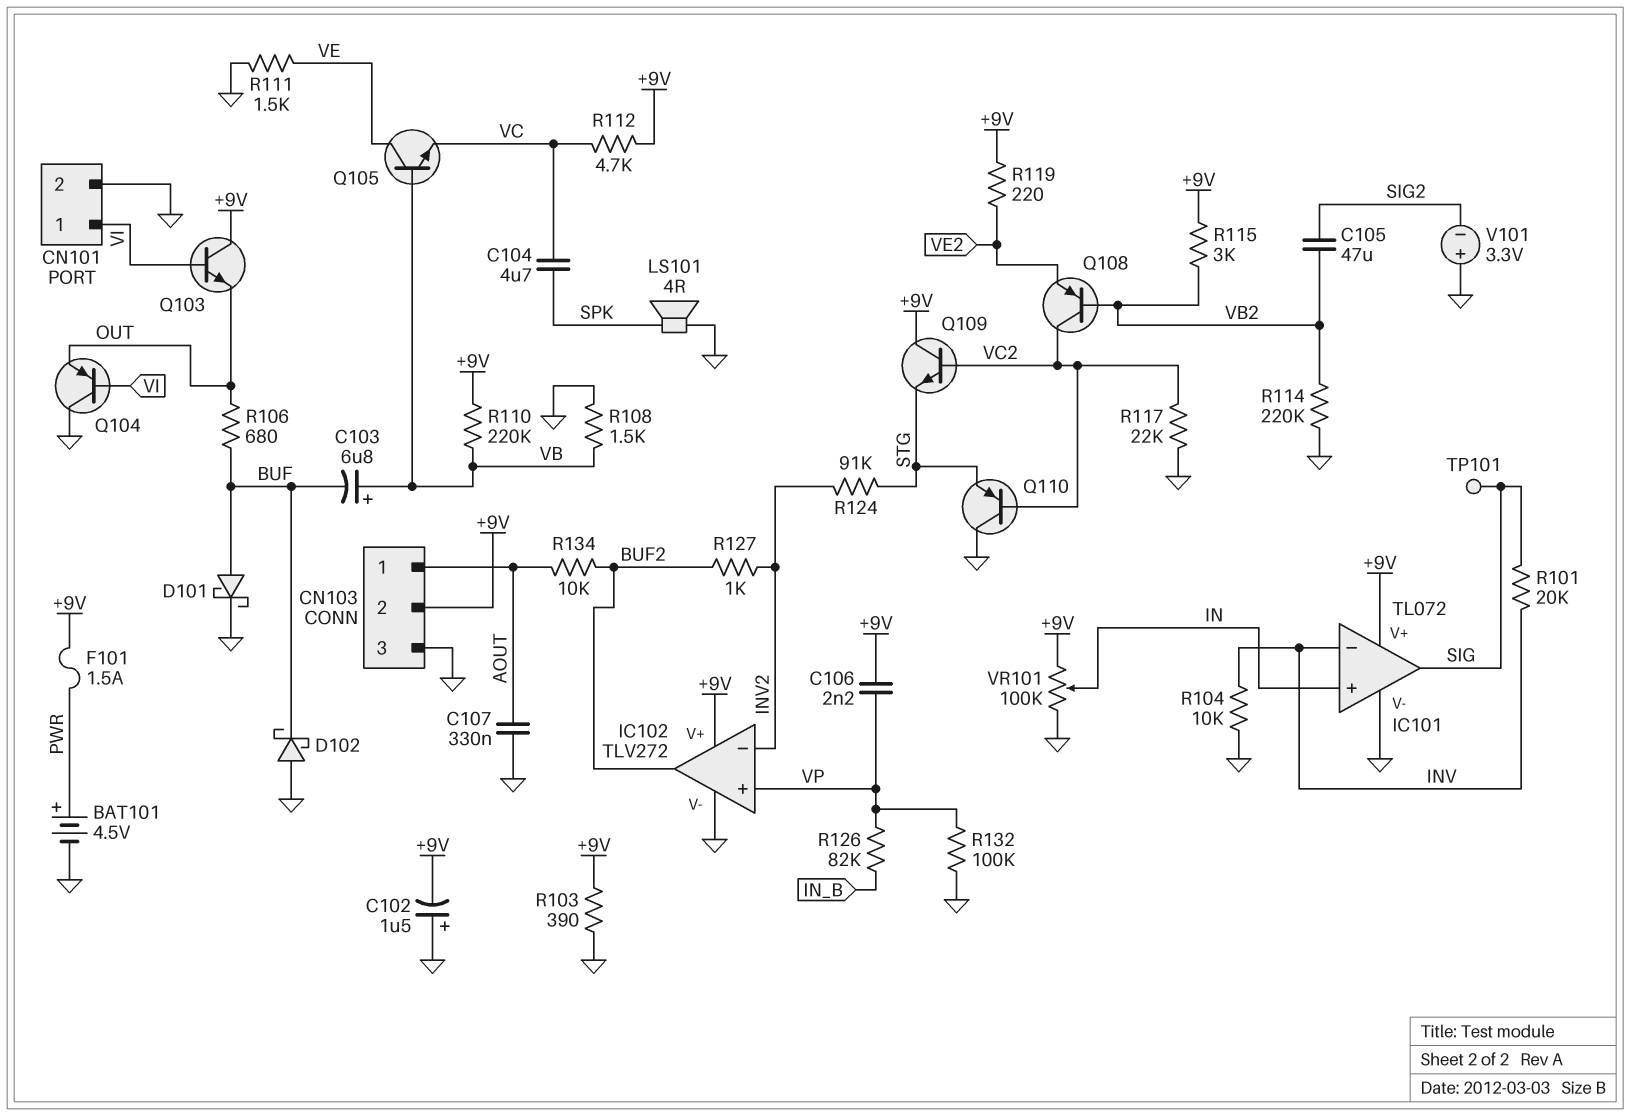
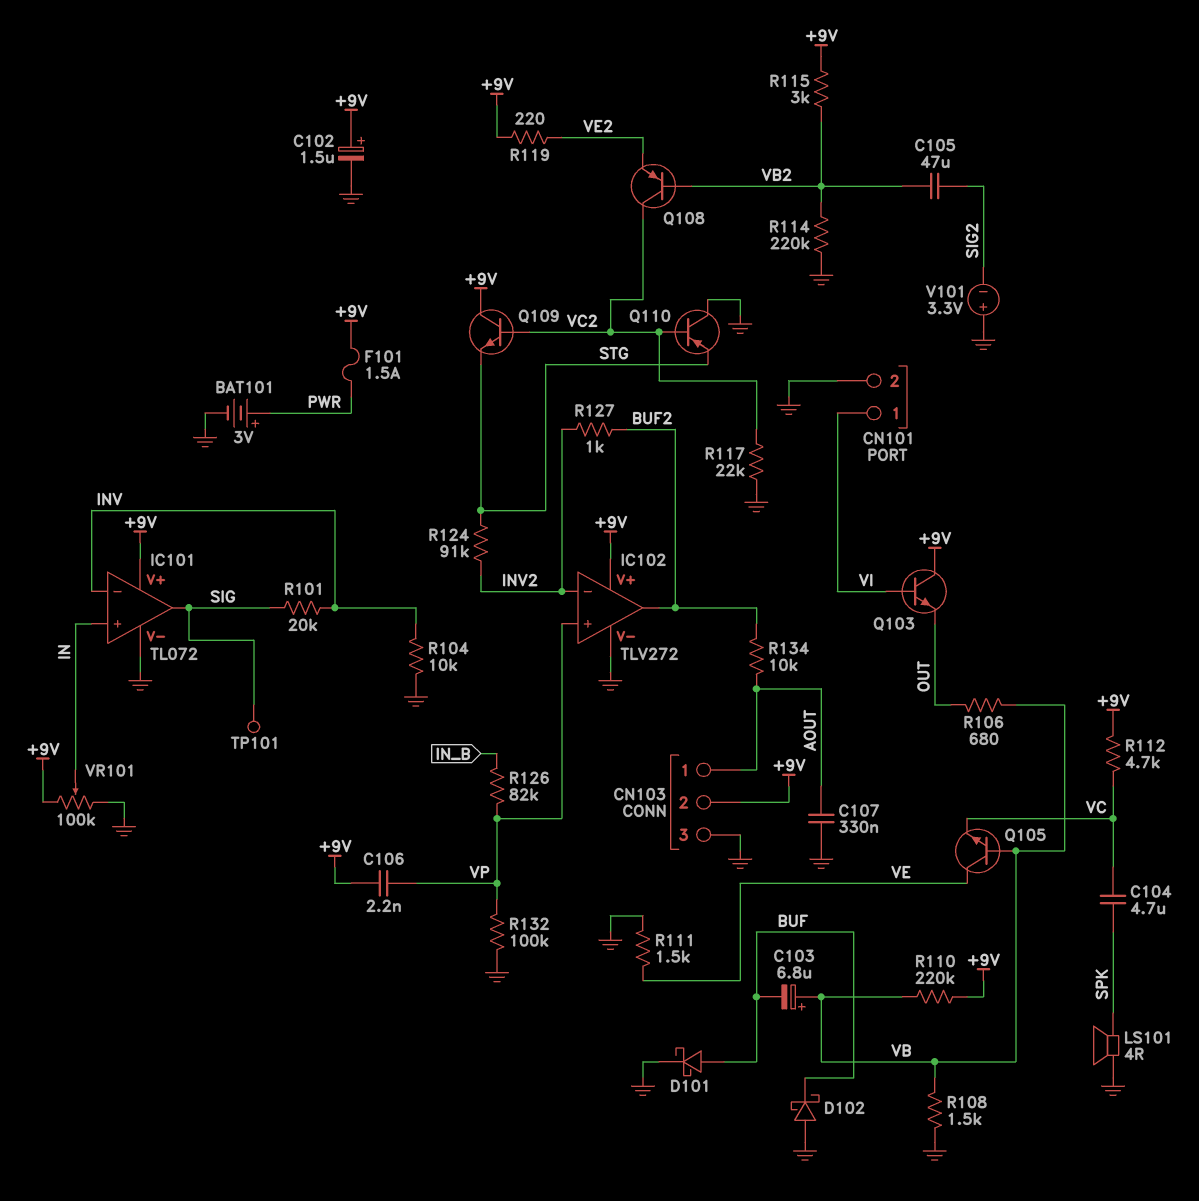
BAT101: 4.5V (plus PWR, minus GND) -> 3V (plus PWR, minus GND)
C102: 1.5uF (plus GND, minus +9V) -> 1.5uF (plus +9V, minus GND)
Q104: PNP (B VI, C GND, E OUT) -> none
R103: 390 (+9V, GND) -> none
R106: 680 (BUF, OUT) -> 680 (OUT, VB)

